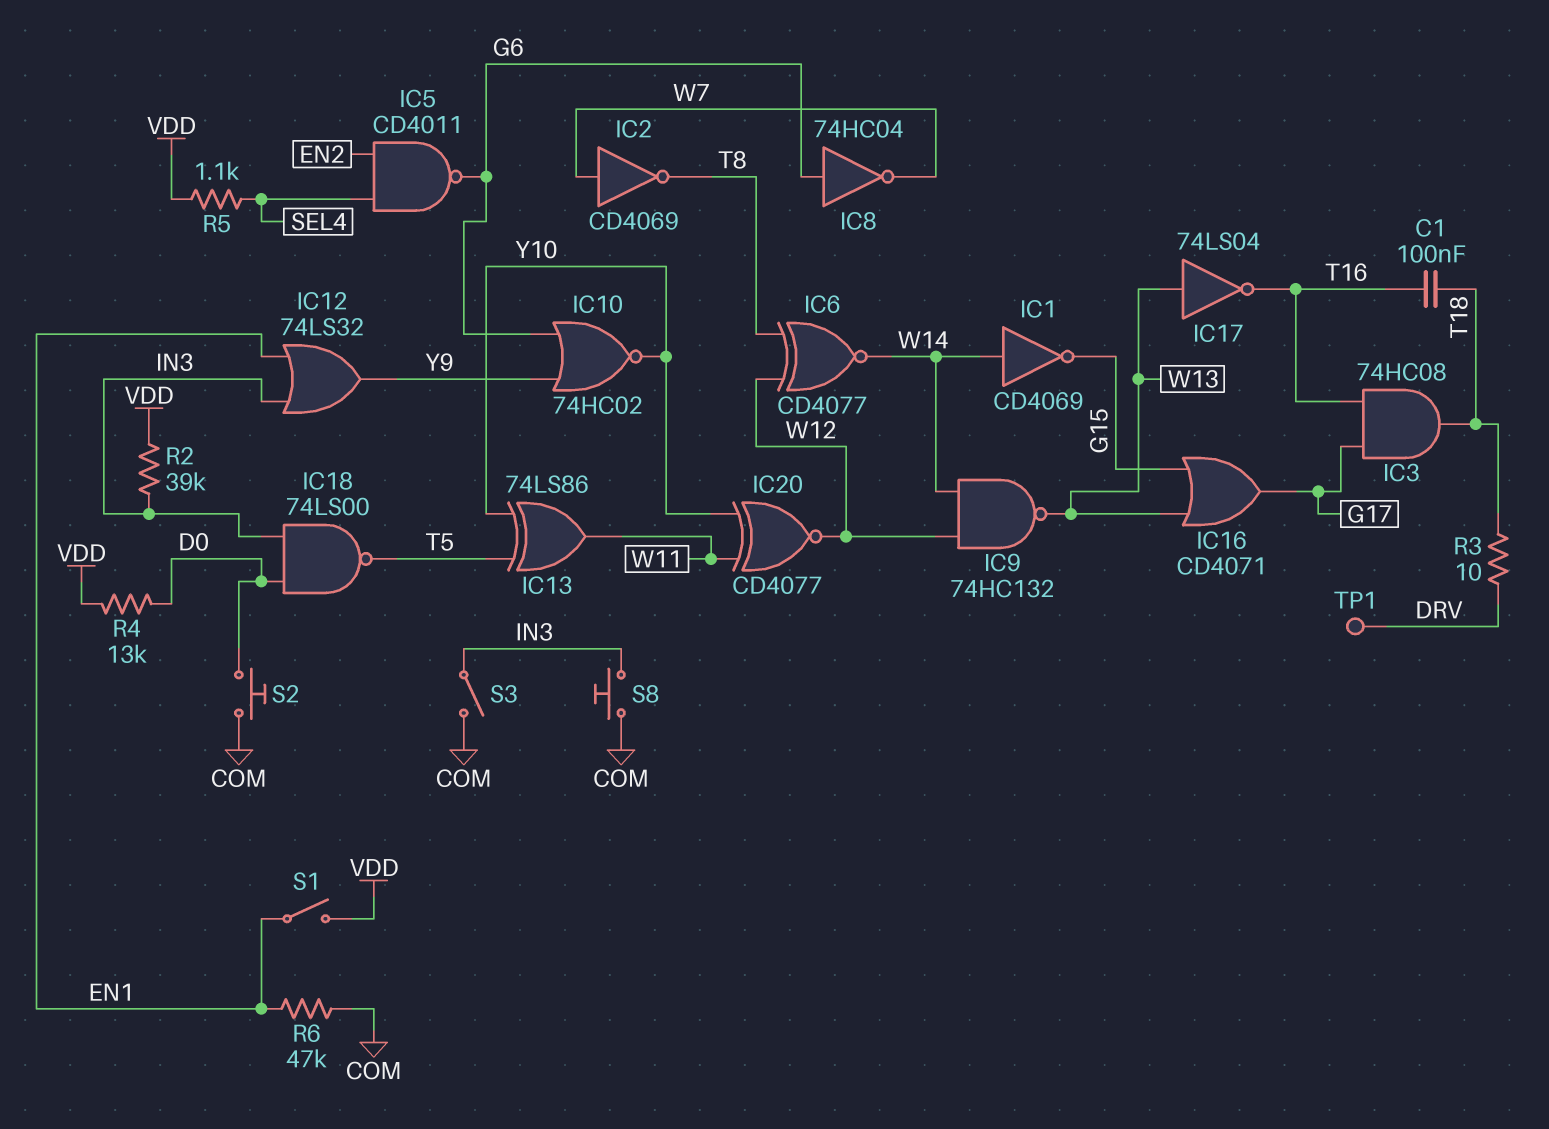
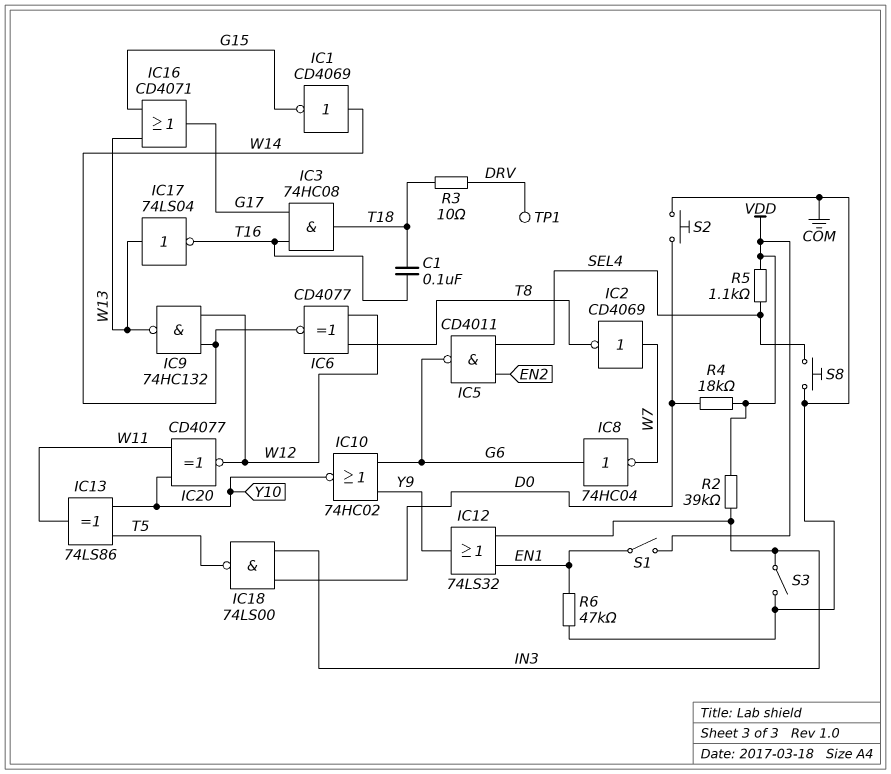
R4: 13k (D0, VDD) -> 18k (D0, VDD)
S8: button (COM, IN3) -> button (COM, SEL4)

